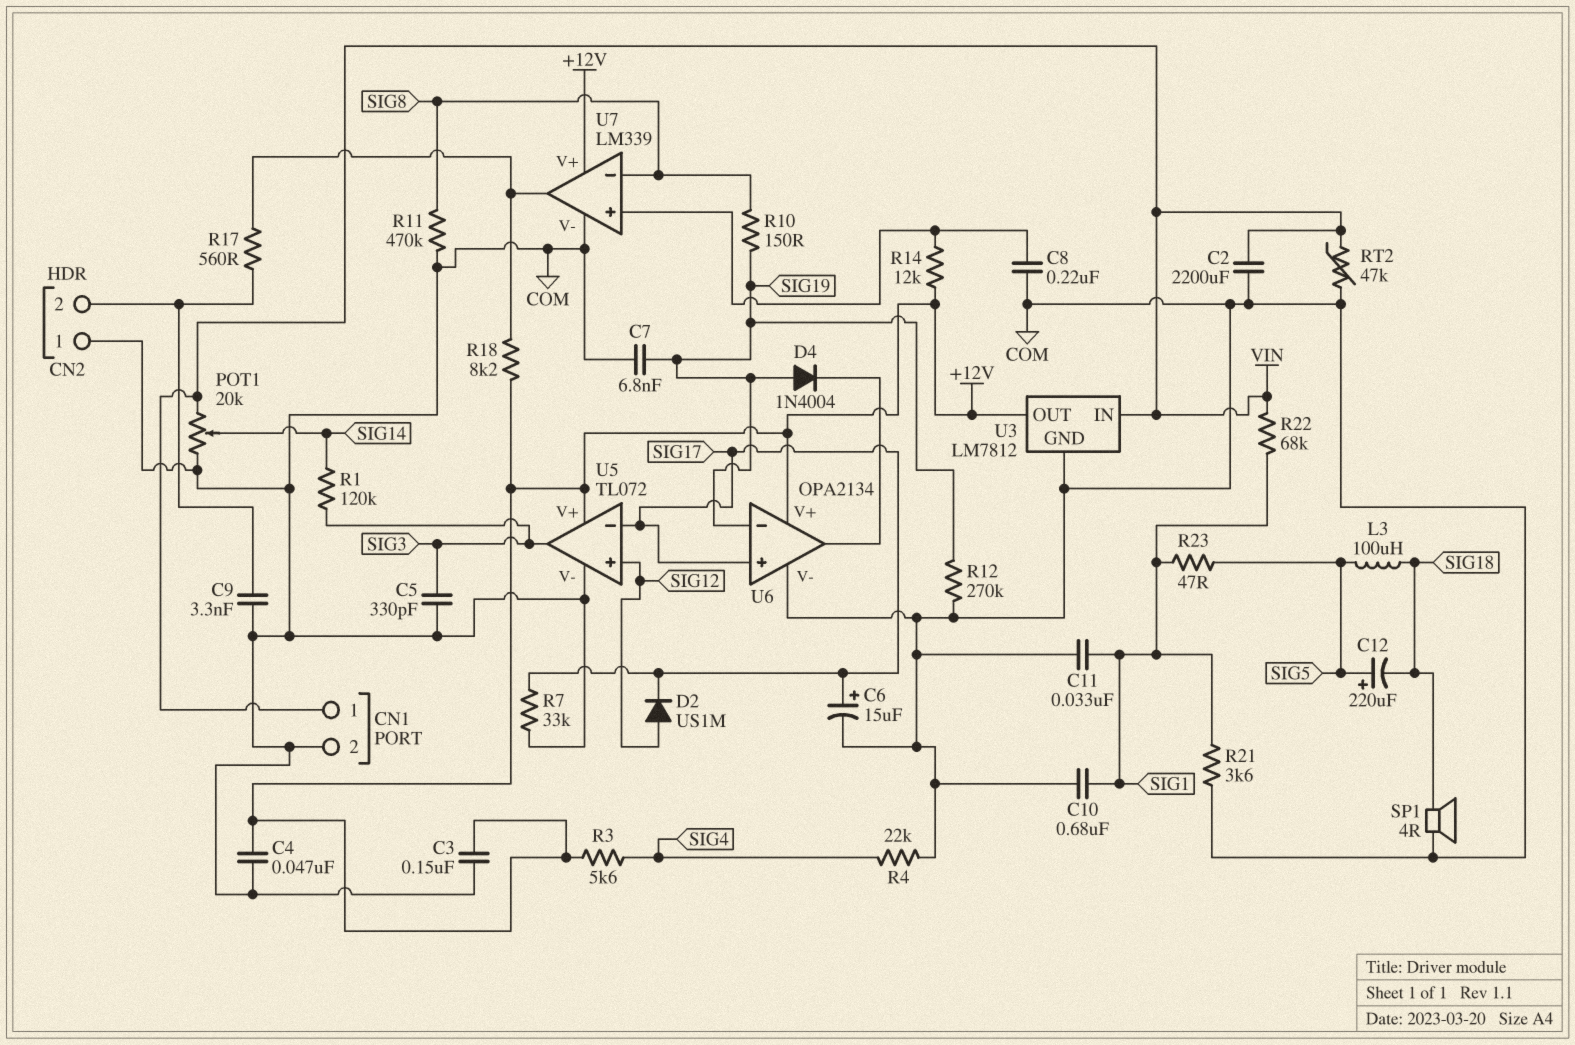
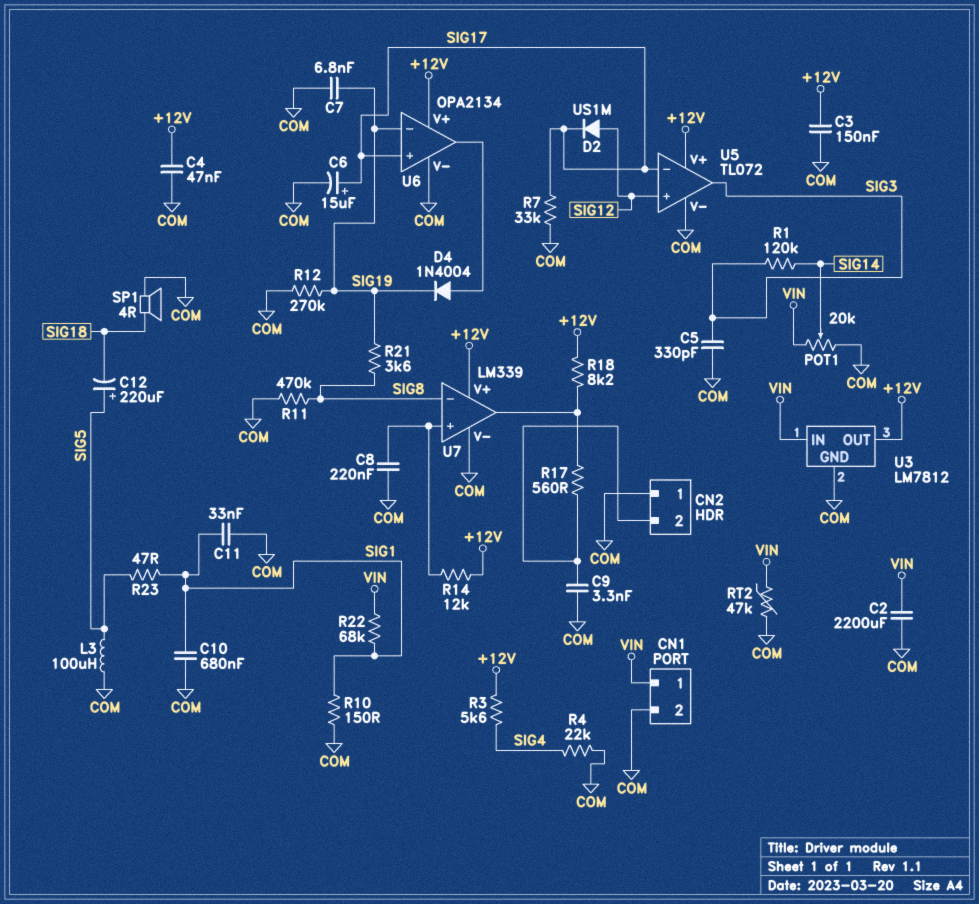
D4: diode 1N4004 (A SIG19, K U6/out) -> diode 1N4004 (A U6/out, K SIG19)
L3: 100uH (SIG5, SIG18) -> 100uH (COM, SIG5)
R10: 150 (SIG8, SIG19) -> 150 (COM, SIG1)
R21: 3.6k (COM, SIG1) -> 3.6k (SIG8, SIG19)

